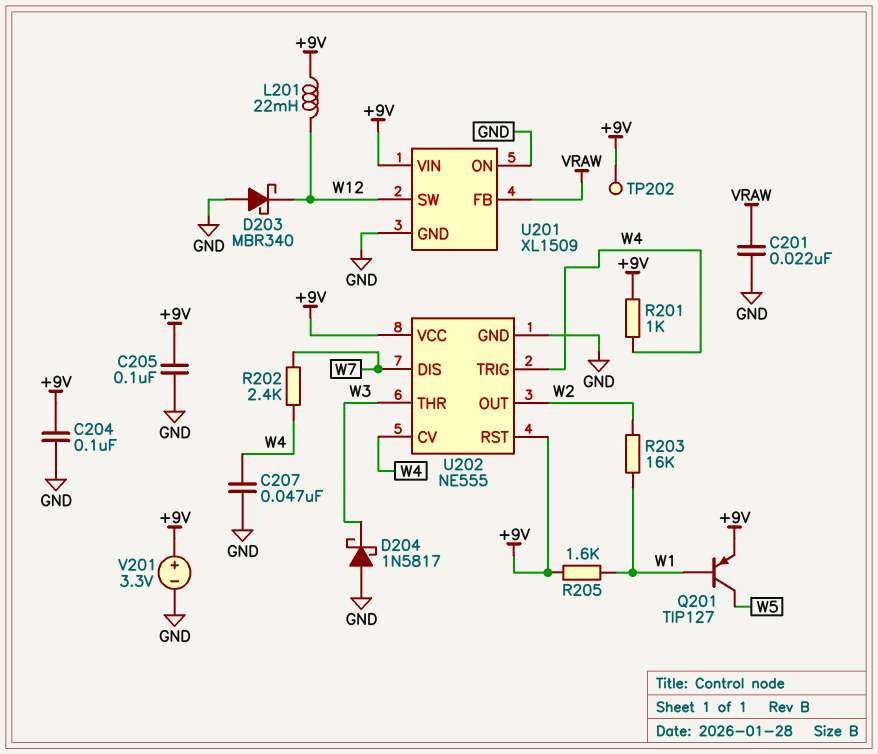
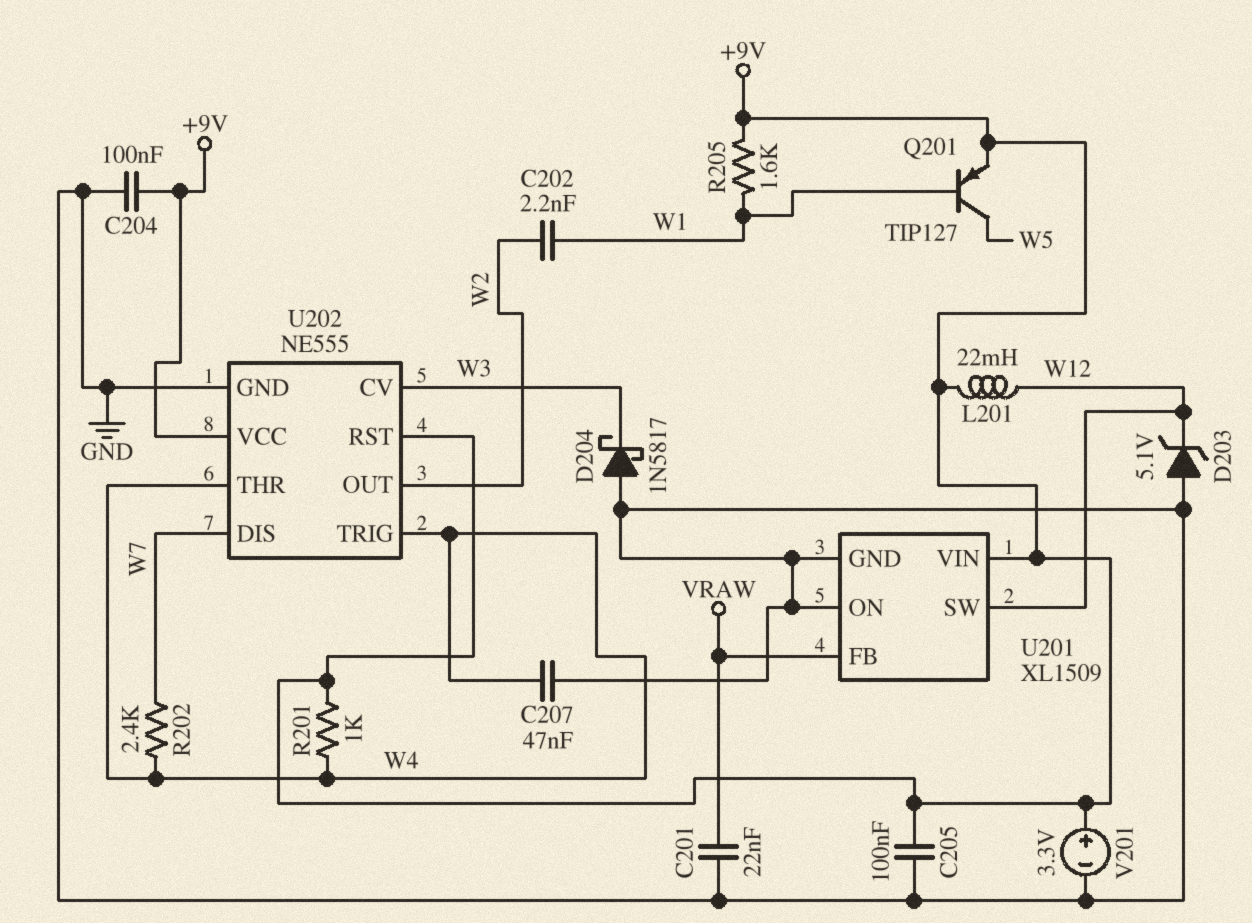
C202: none -> 2.2nF (W1, W2)
D203: schottky MBR340 (A GND, K W12) -> zener 5.1V (A GND, K W12)
R203: 16k (W1, W2) -> none
TP202: test point (+9V) -> none
U202 pin CV: W4 -> W3
U202 pin THR: W3 -> W4

